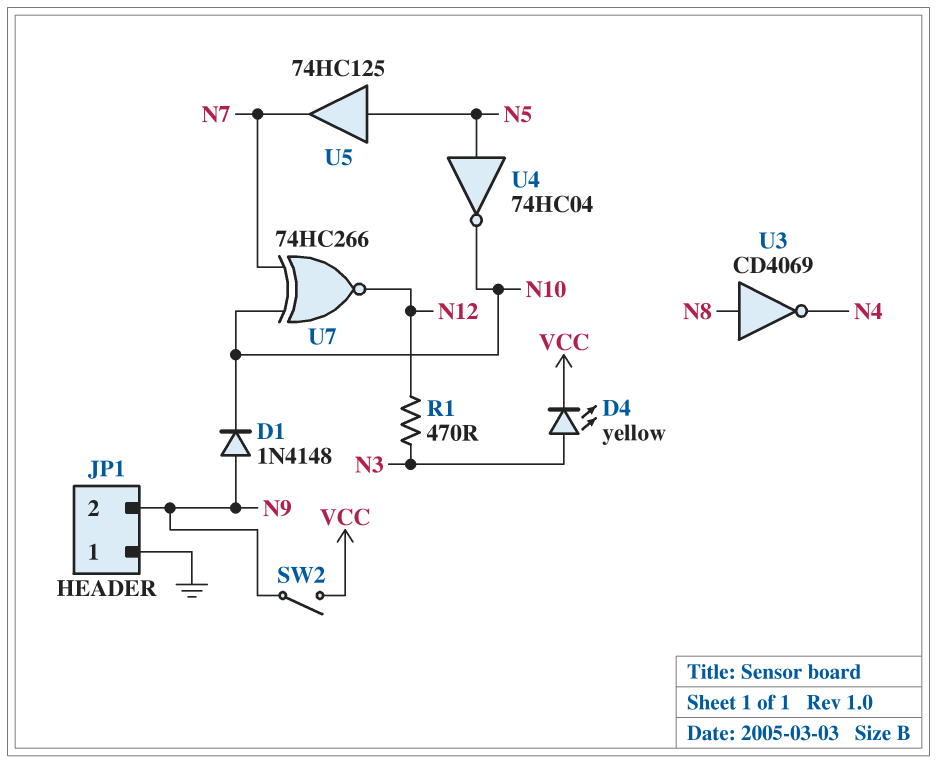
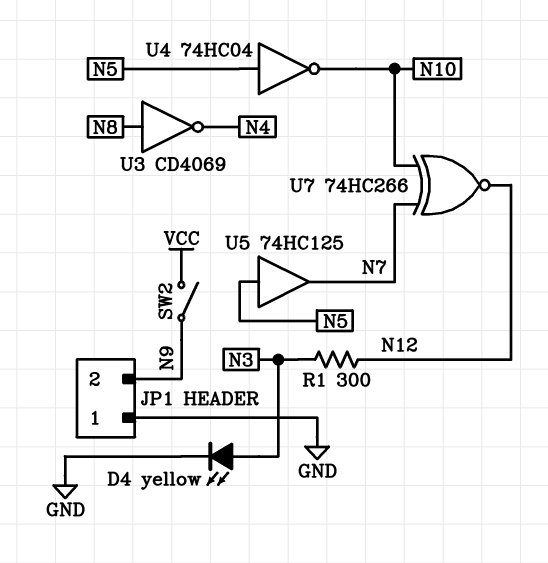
D1: diode 1N4148 (A N9, K N10) -> none
D4: LED yellow (A N3, K VCC) -> LED yellow (A N3, K GND)
R1: 470 (N3, N12) -> 300 (N3, N12)

